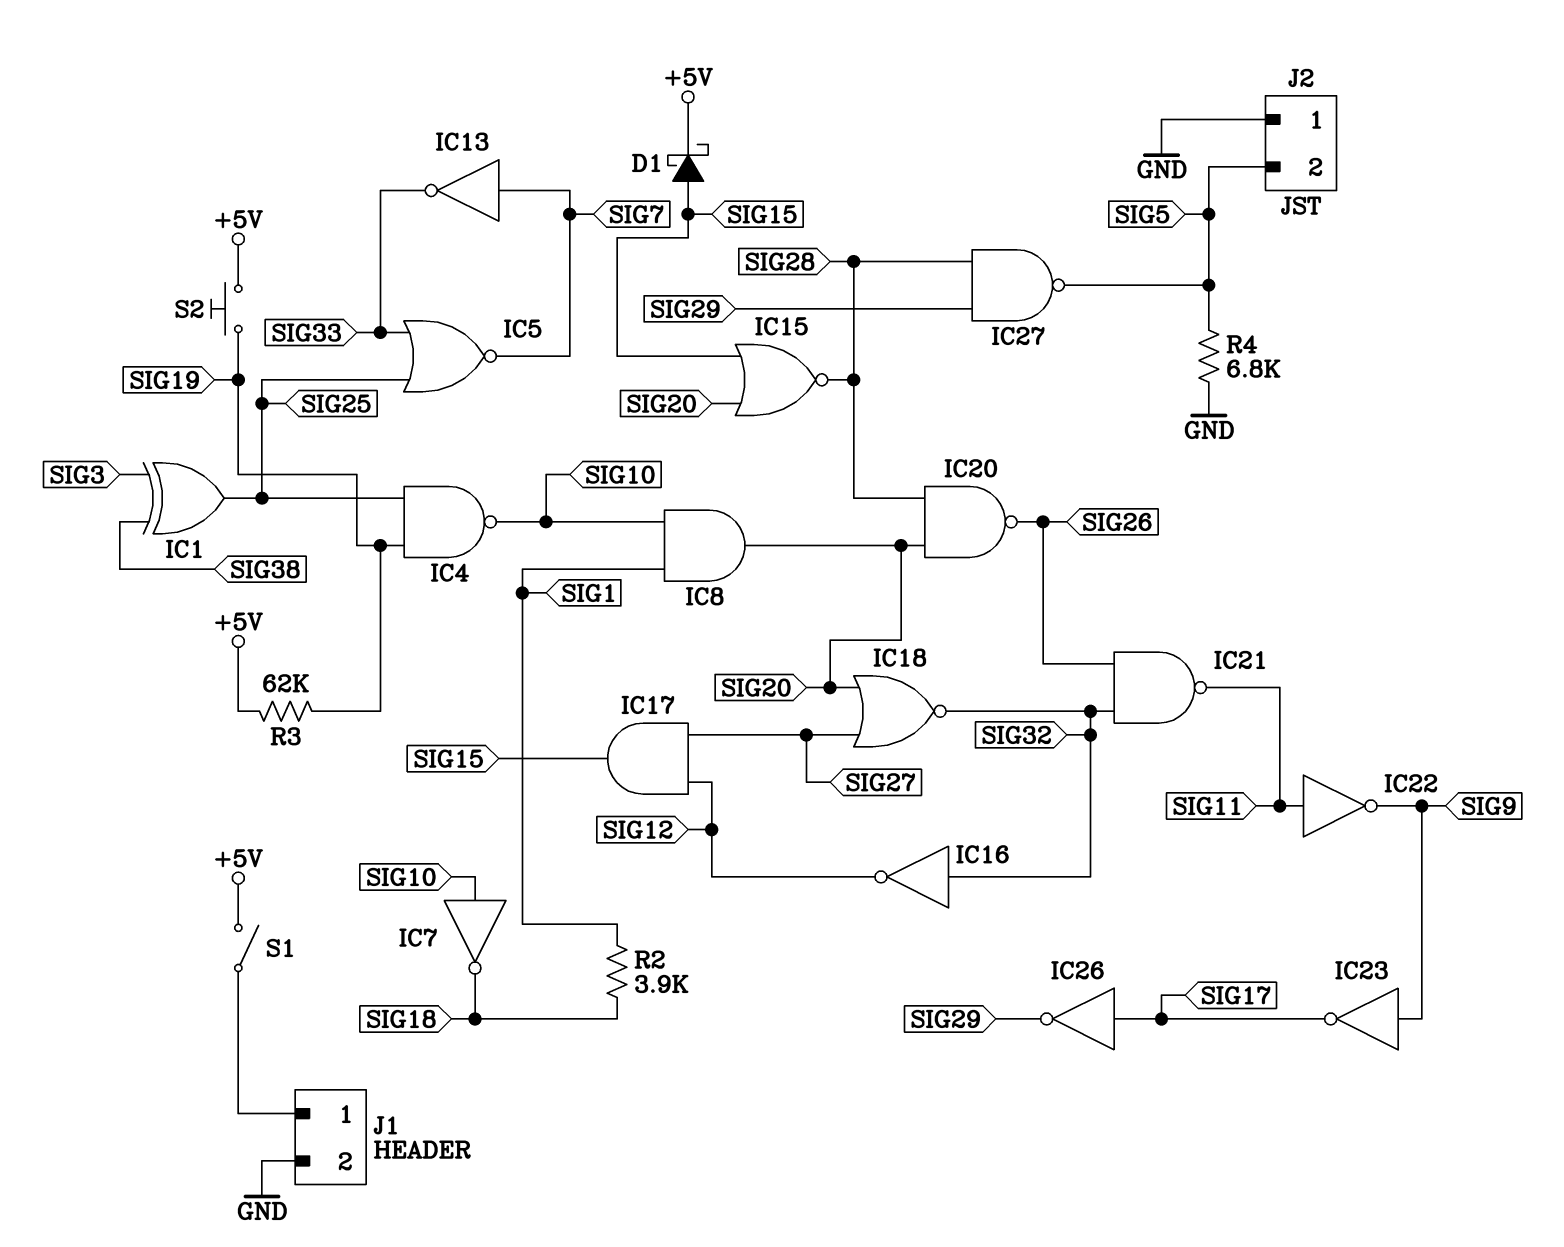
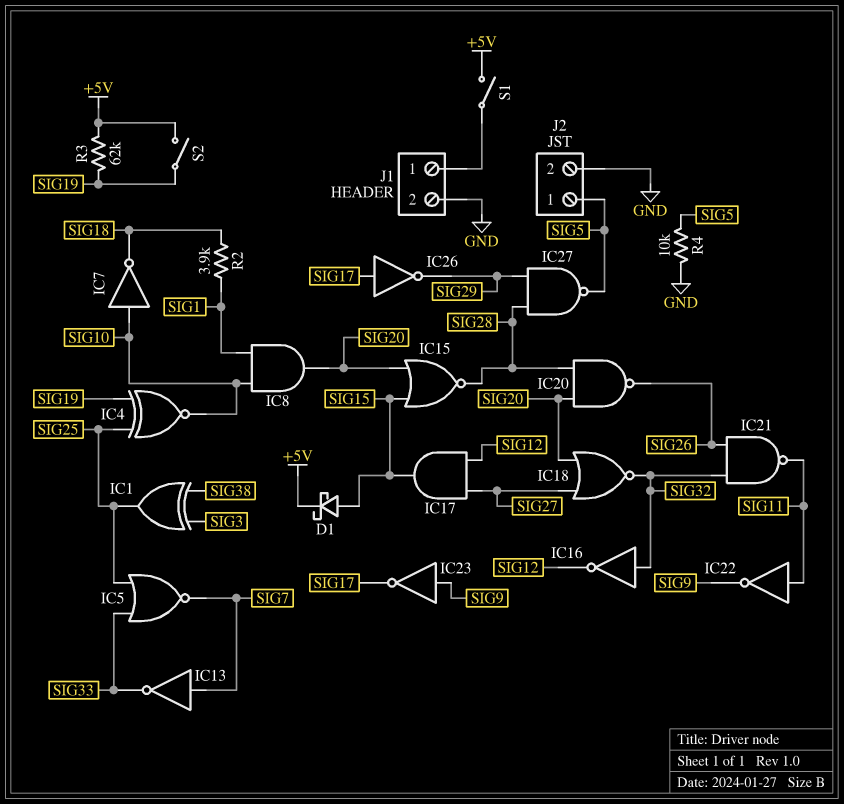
IC4: NAND (in SIG19, in SIG25, out SIG10) -> XNOR (in SIG19, in SIG25, out SIG10)
J2 pin 1: GND -> SIG5
J2 pin 2: SIG5 -> GND
R4: 6.8k (GND, SIG5) -> 10k (GND, SIG5)
S2: button (+5V, SIG19) -> switch (+5V, SIG19)

